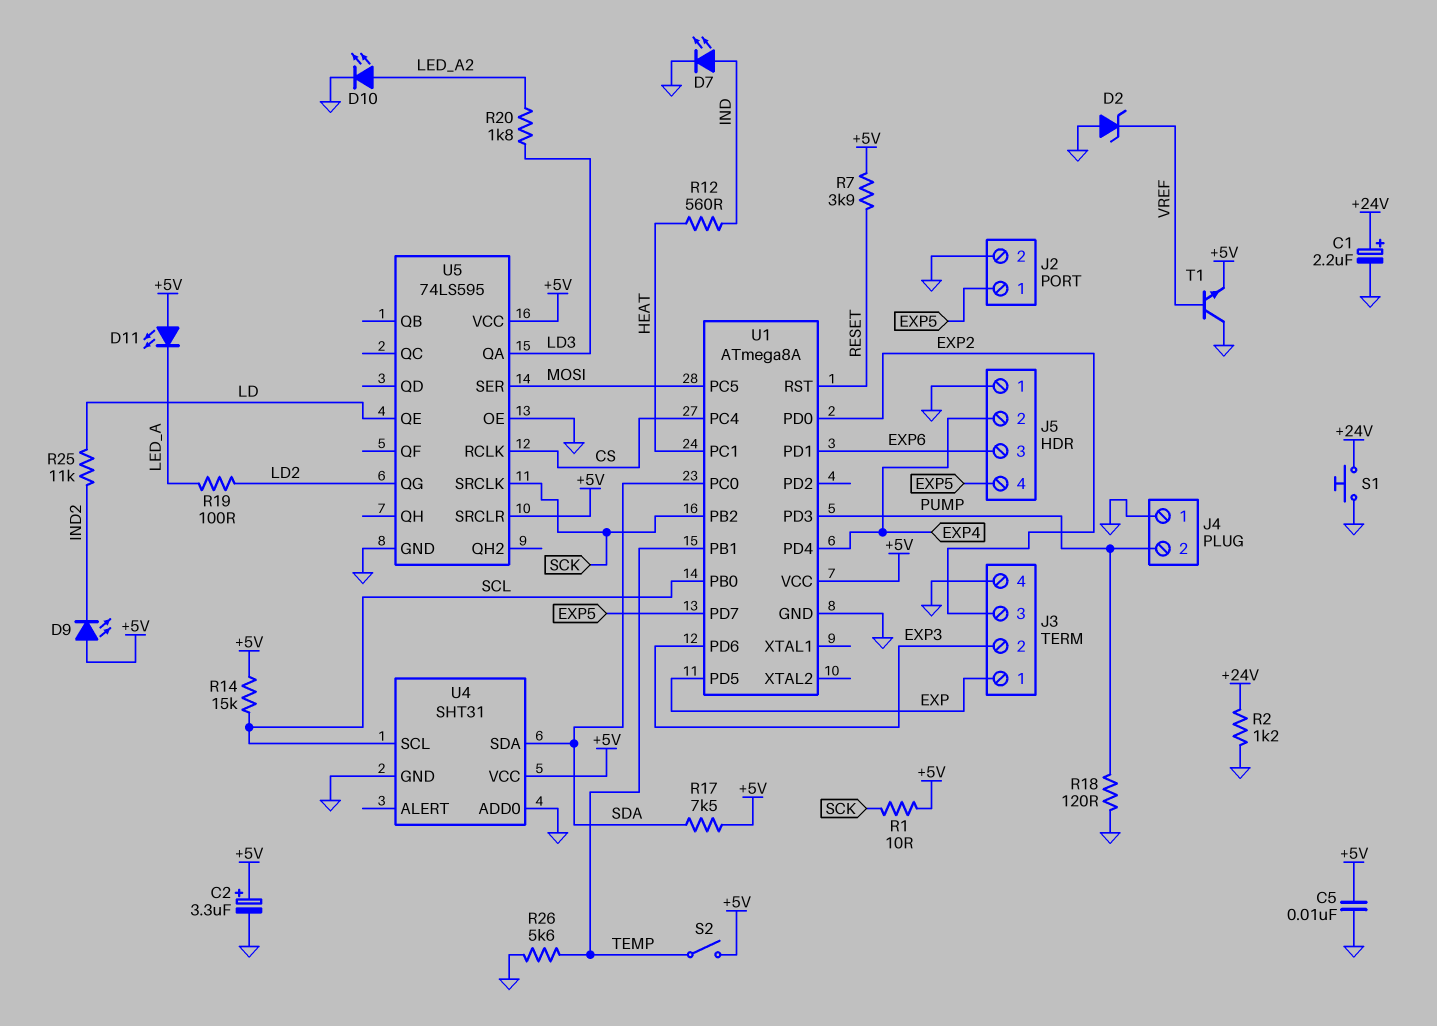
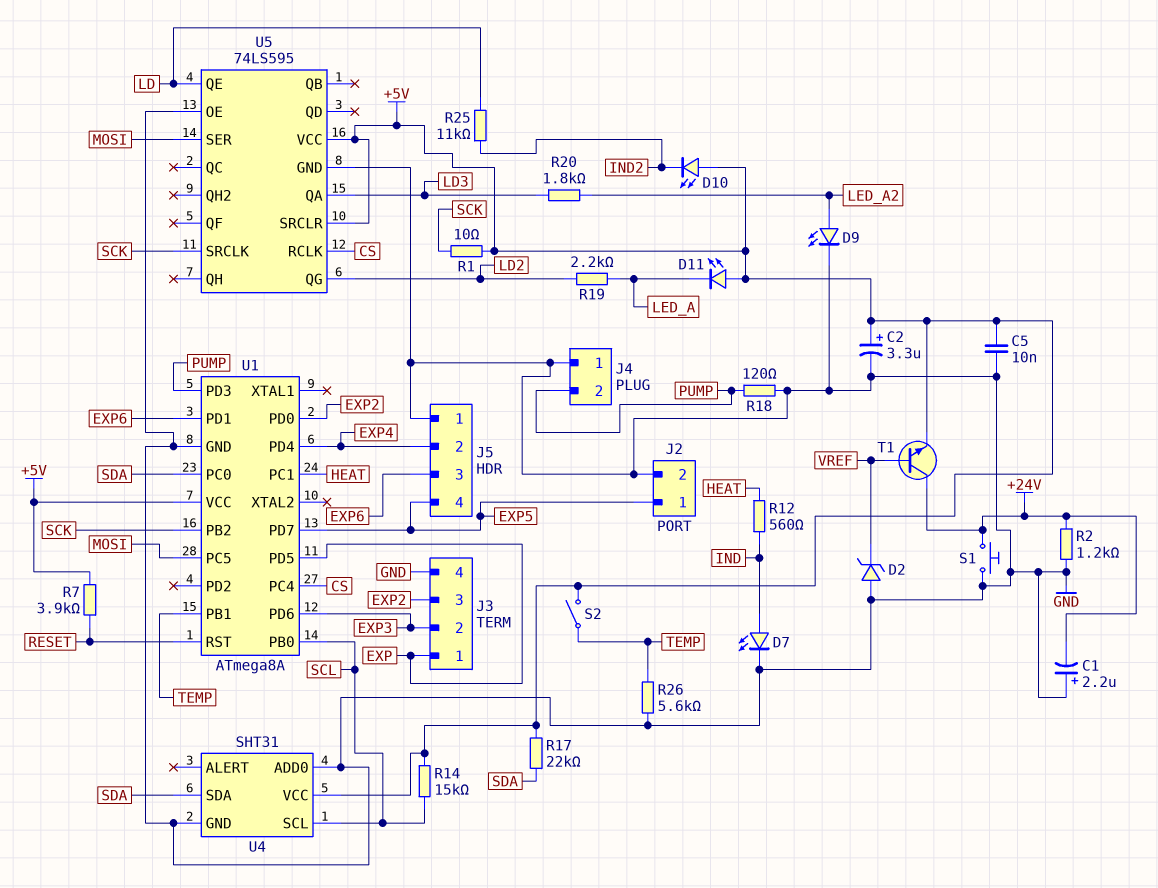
C1: 2.2uF (plus +24V, minus GND) -> 2.2uF (plus GND, minus +24V)
D9: LED (A +5V, K IND2) -> LED (A LED_A2, K GND)
D10: LED (A LED_A2, K GND) -> LED (A +5V, K IND2)
R17: 7.5k (+5V, SDA) -> 22k (+5V, SDA)
R19: 100 (LD2, LED_A) -> 2.2k (LD2, LED_A)
T1: NPN (B VREF, C GND, E +5V) -> NPN (B VREF, C +24V, E +5V)

